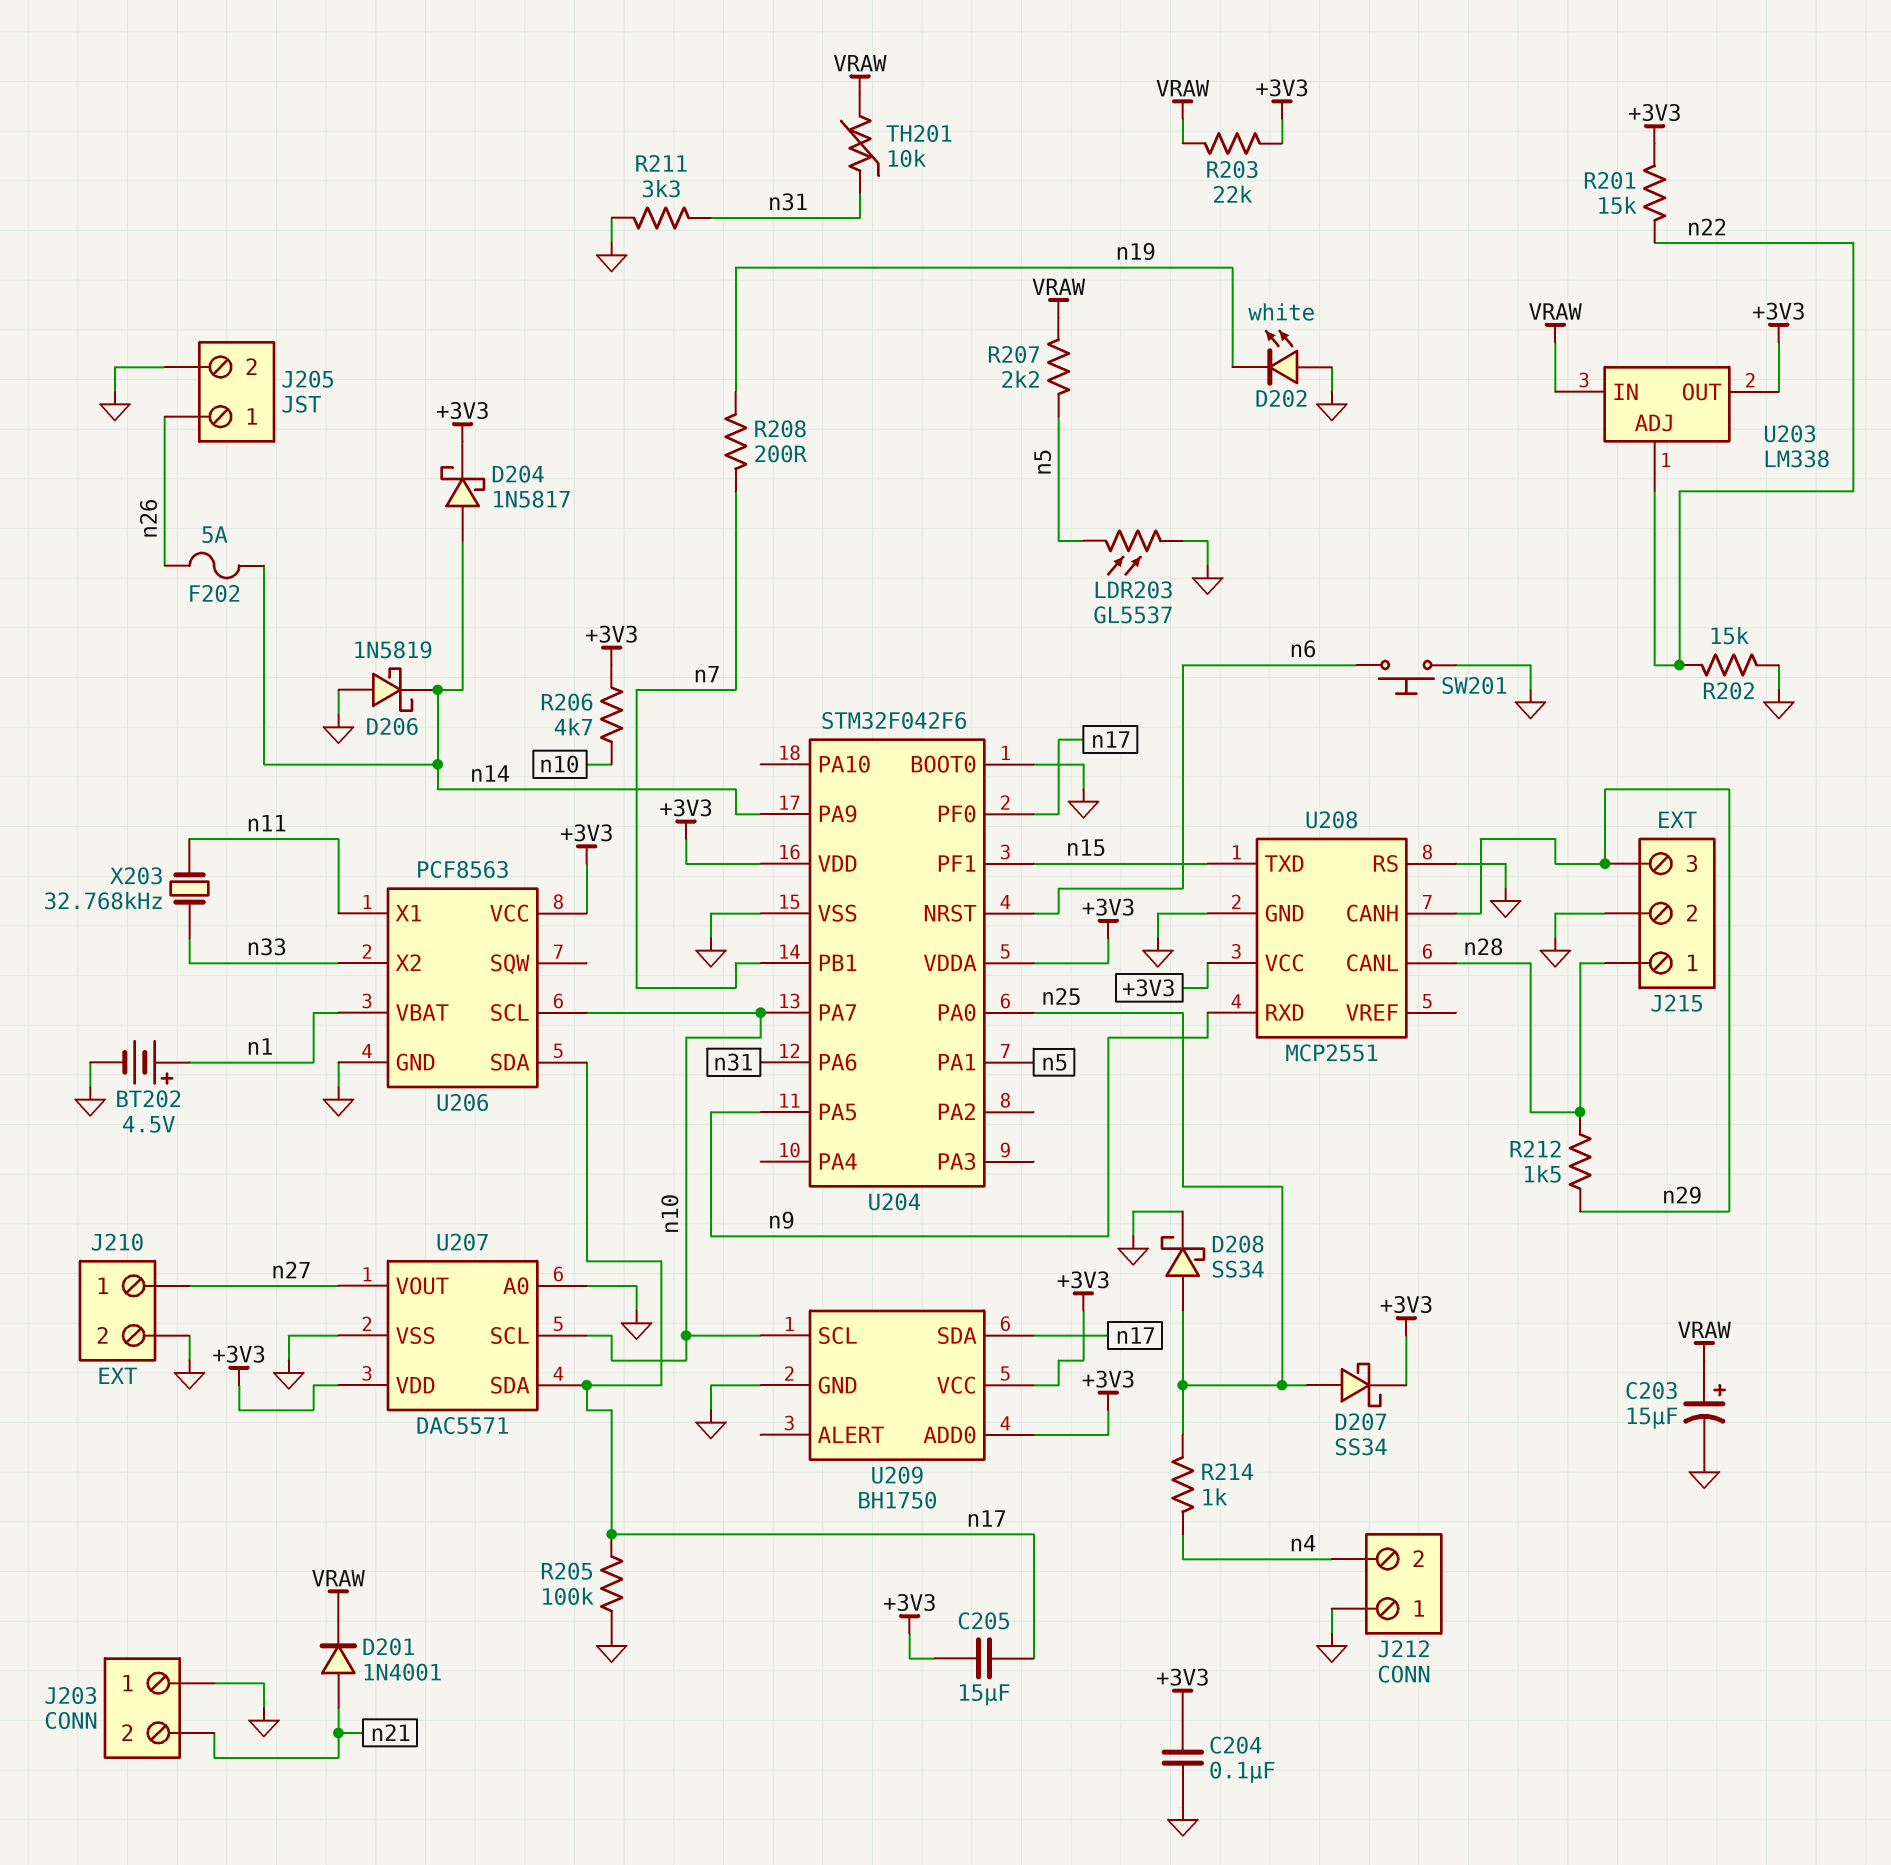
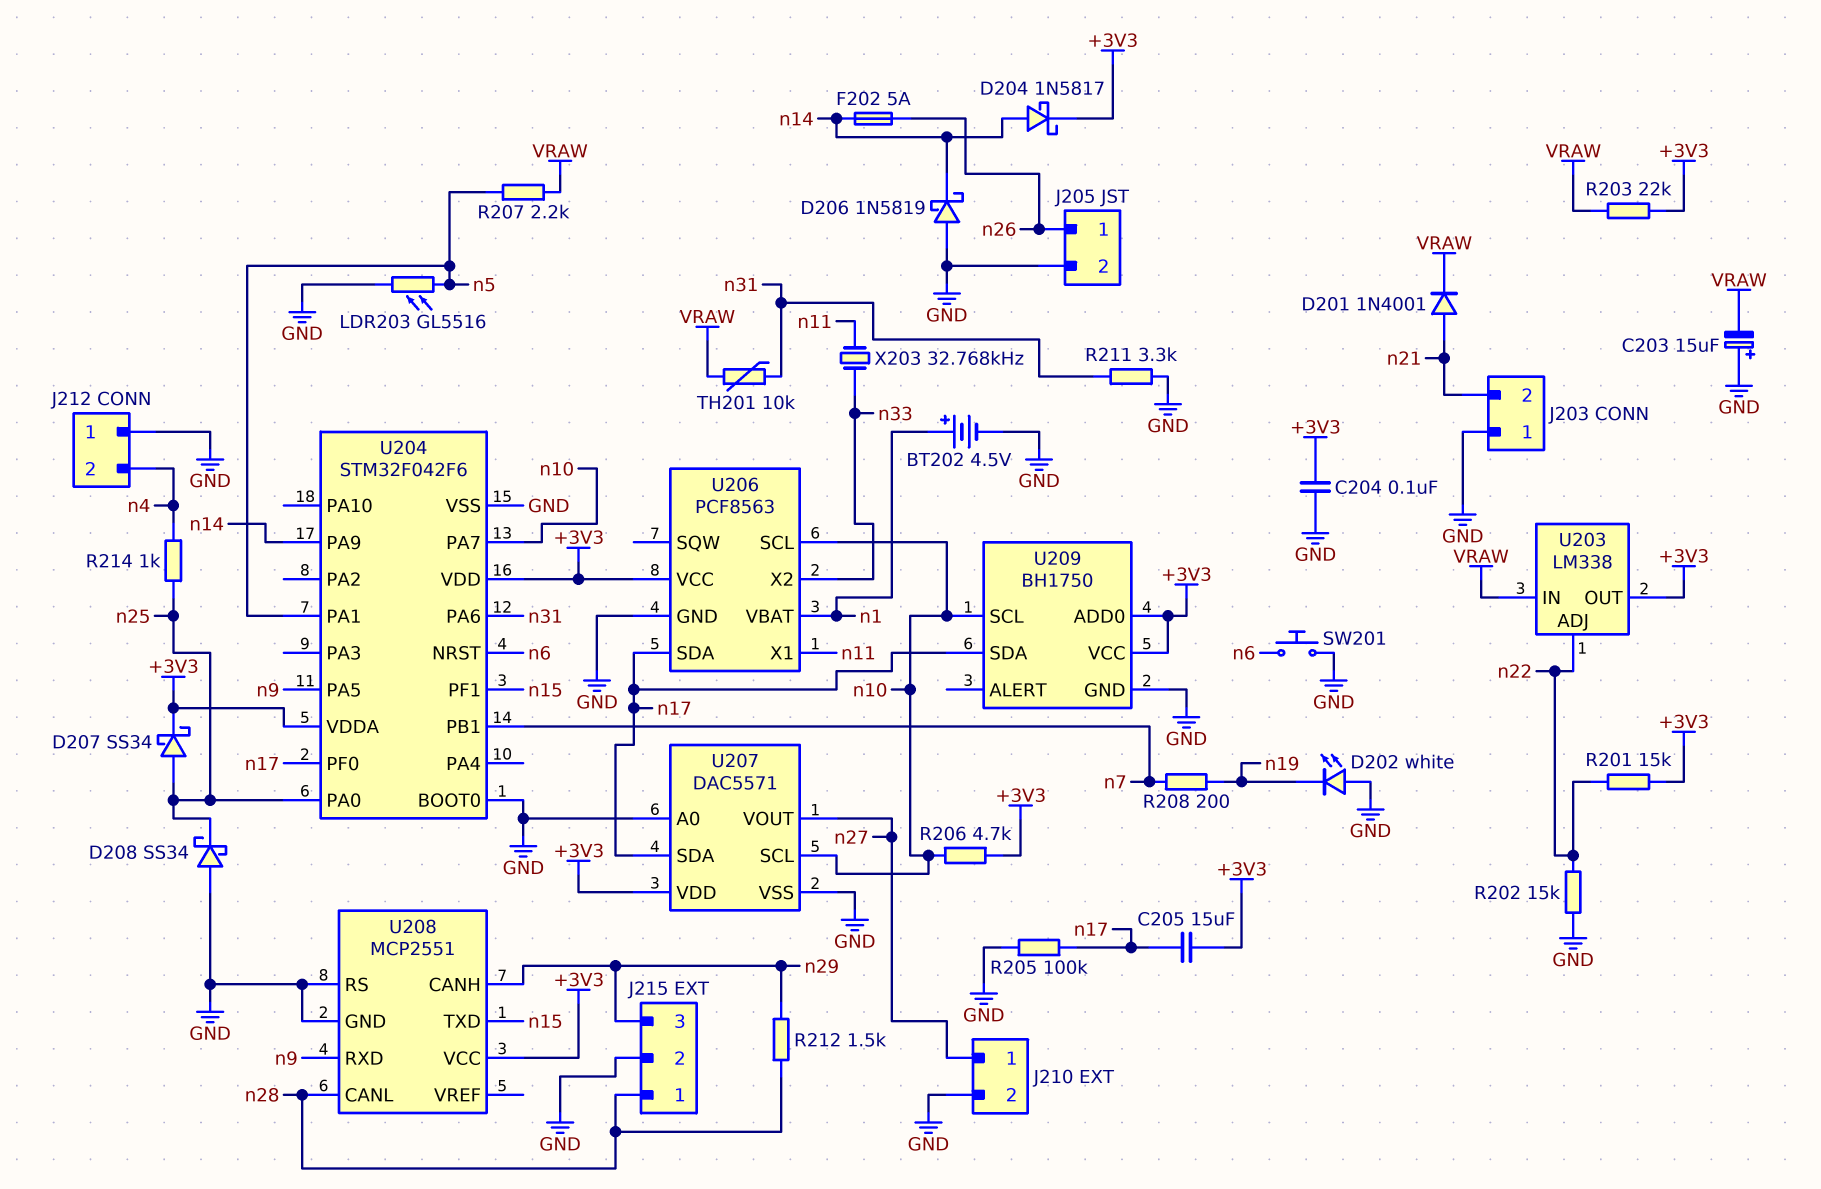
C203: 15uF (plus VRAW, minus GND) -> 15uF (plus GND, minus VRAW)
D208: schottky SS34 (A n25, K GND) -> schottky SS34 (A GND, K n25)
LDR203: GL5537 (GND, n5) -> GL5516 (GND, n5)

